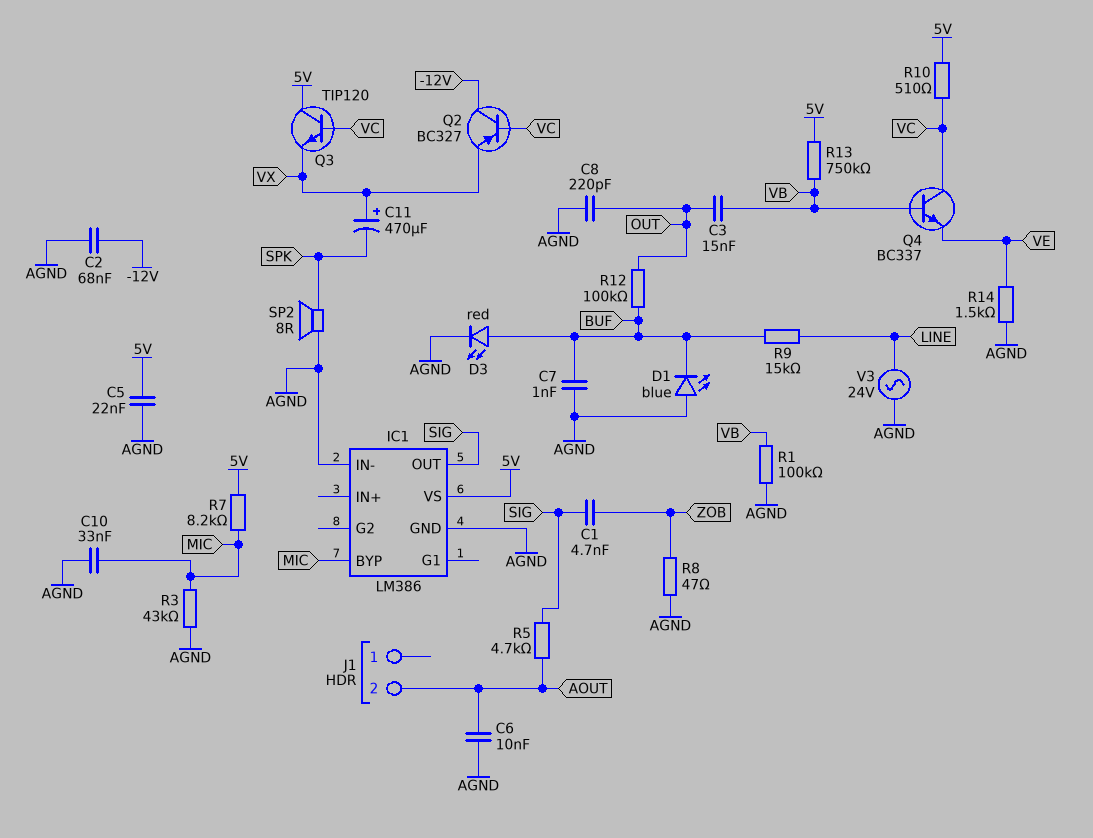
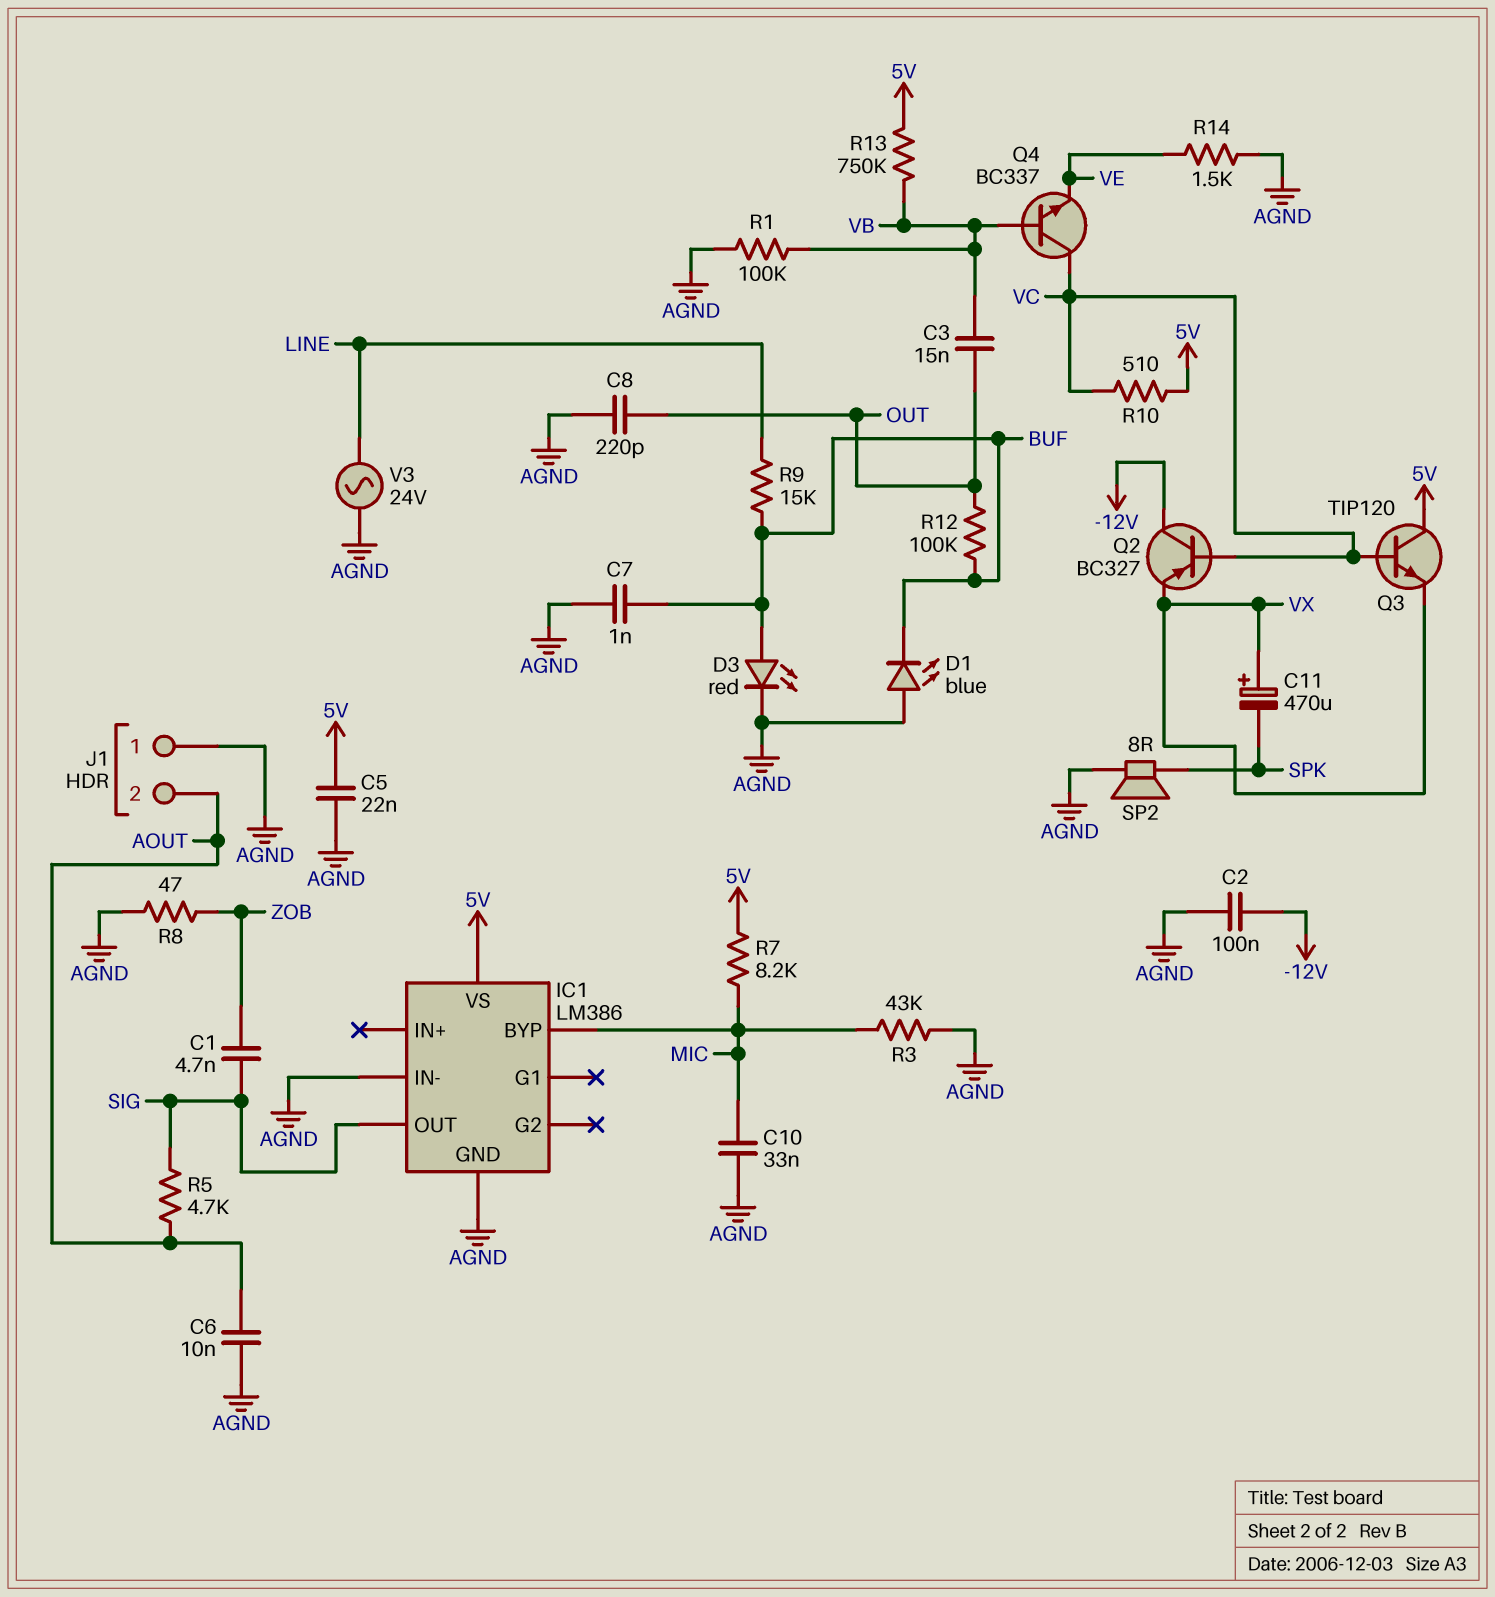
C2: 68nF (-12V, AGND) -> 100nF (-12V, AGND)
J1 pin 1: none -> AGND

